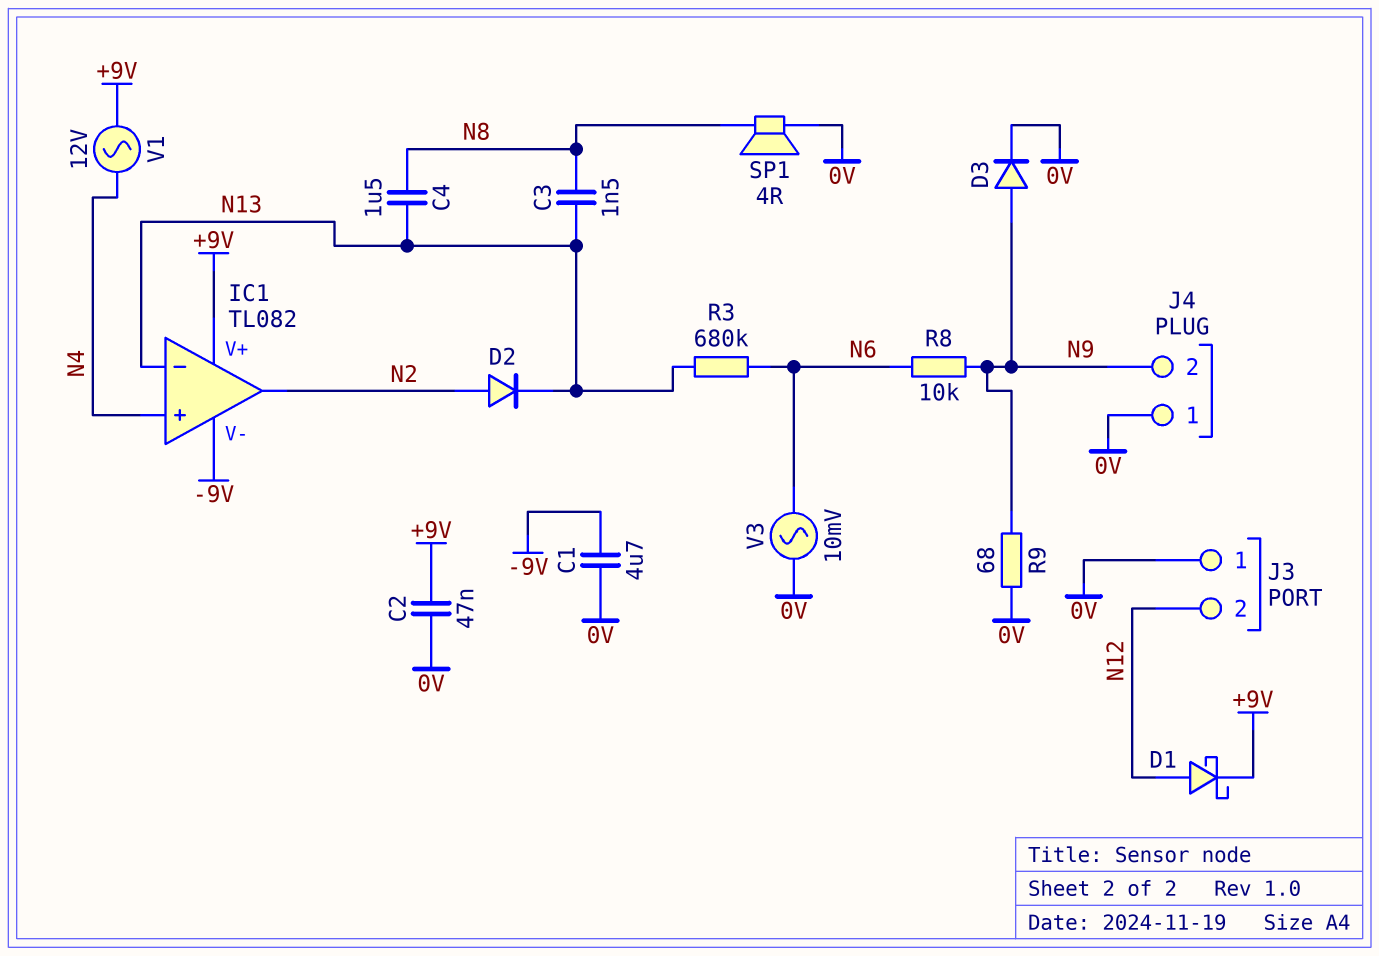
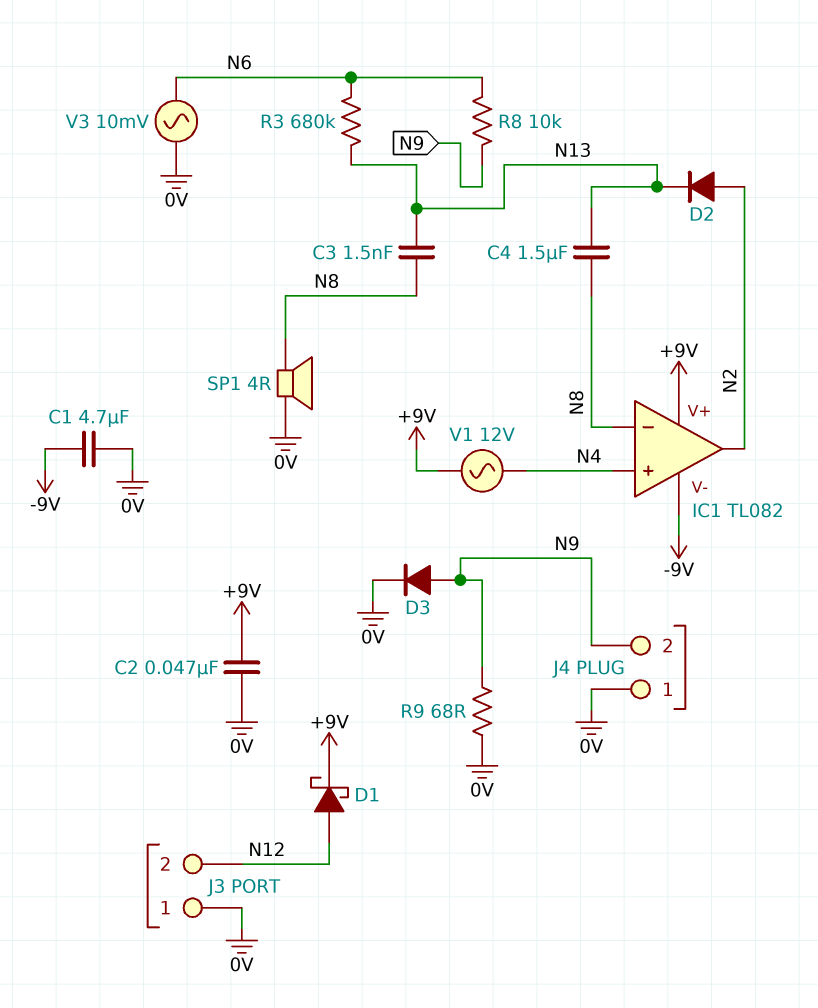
IC1 pin in-: N13 -> N8

